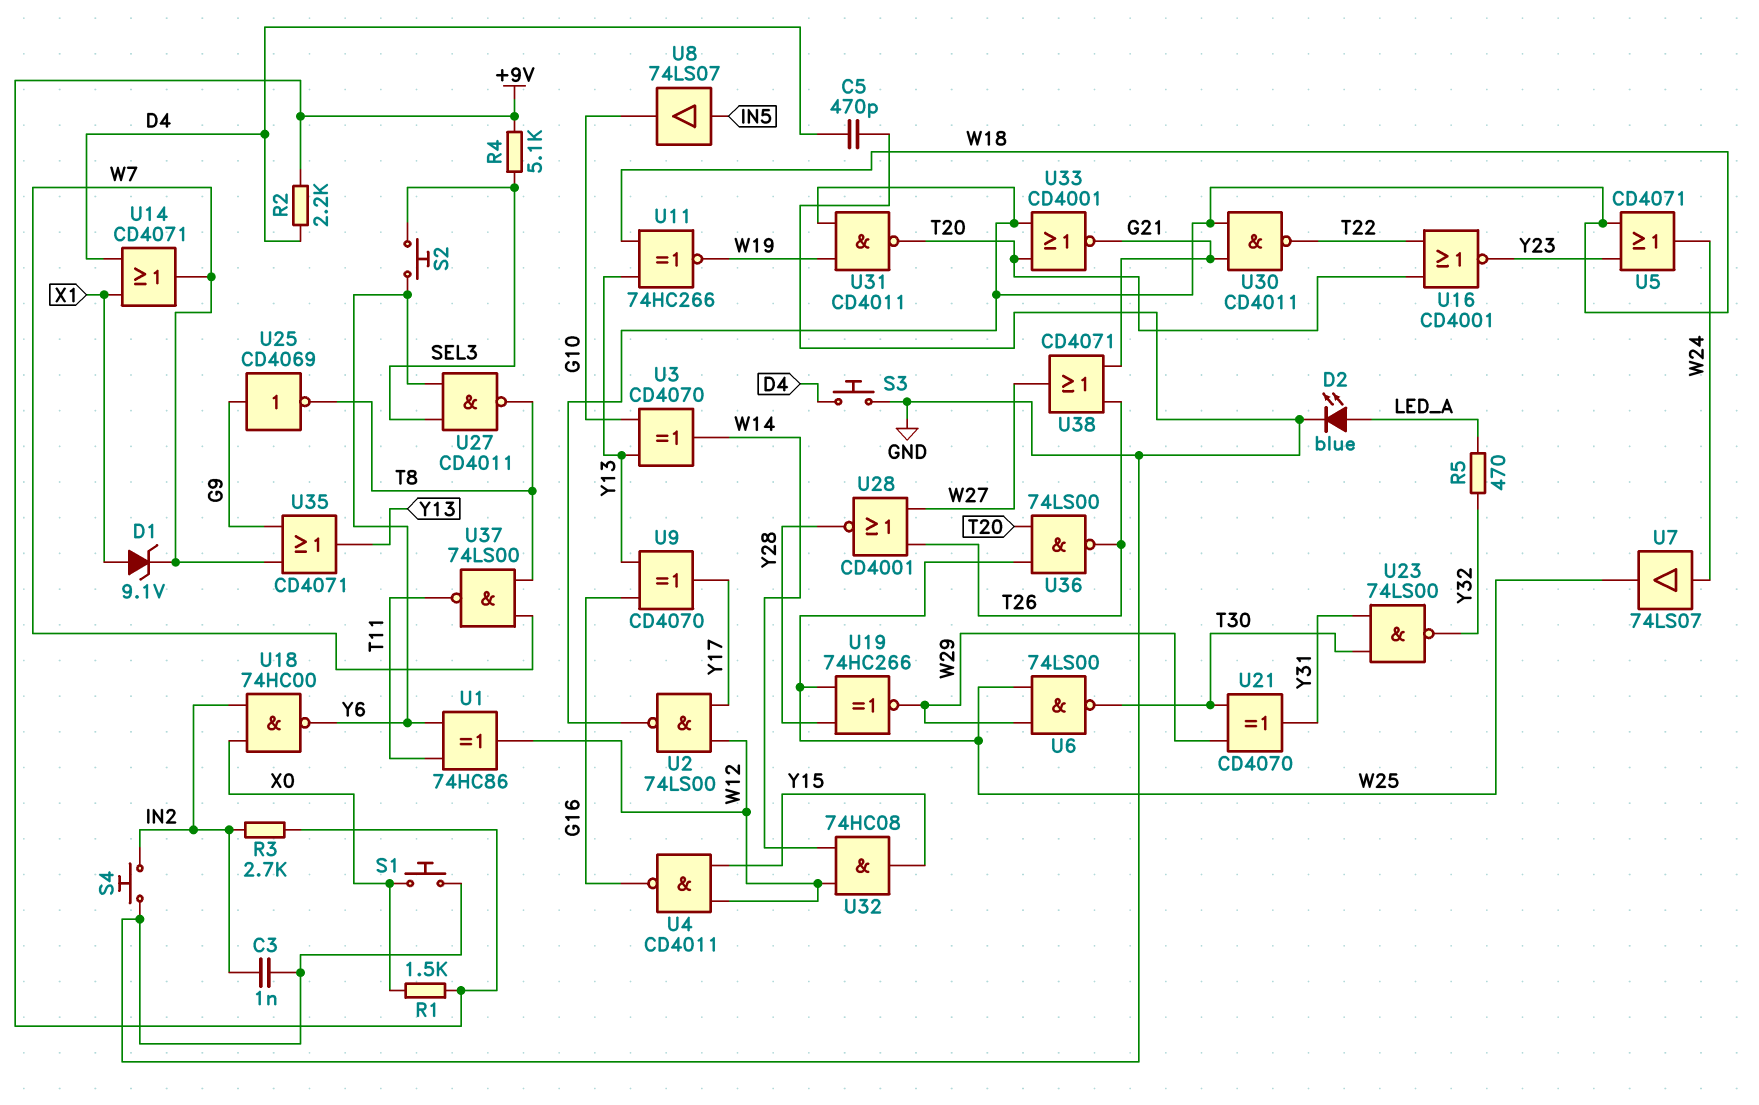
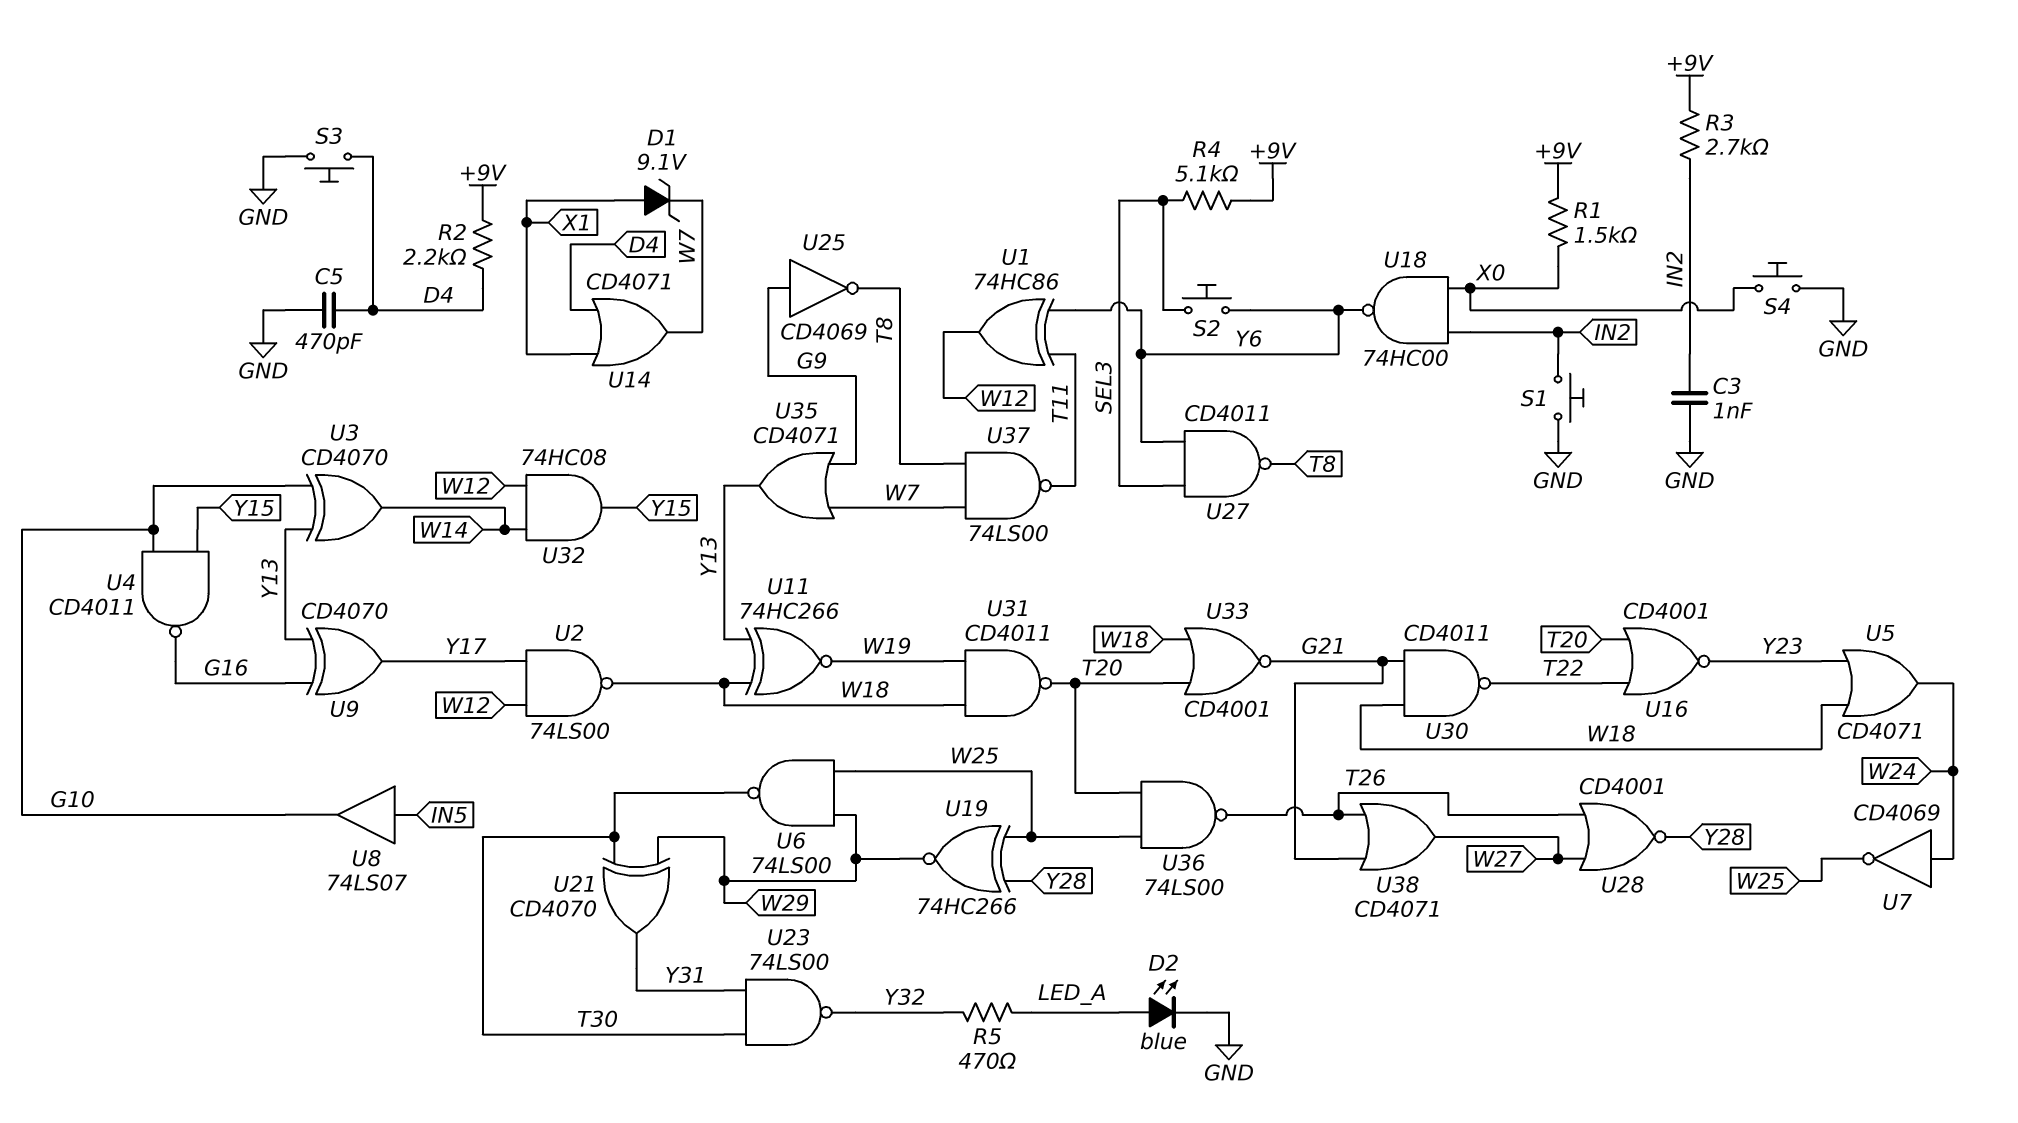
S1: button (GND, X0) -> button (GND, IN2)
S4: button (GND, IN2) -> button (GND, X0)
U4: NAND CD4011 (in W12, in Y15, out G16) -> NAND CD4011 (in G10, in Y15, out G16)
U7: buffer 74LS07 (in W24, out W25) -> NOT CD4069 (in W24, out W25)

